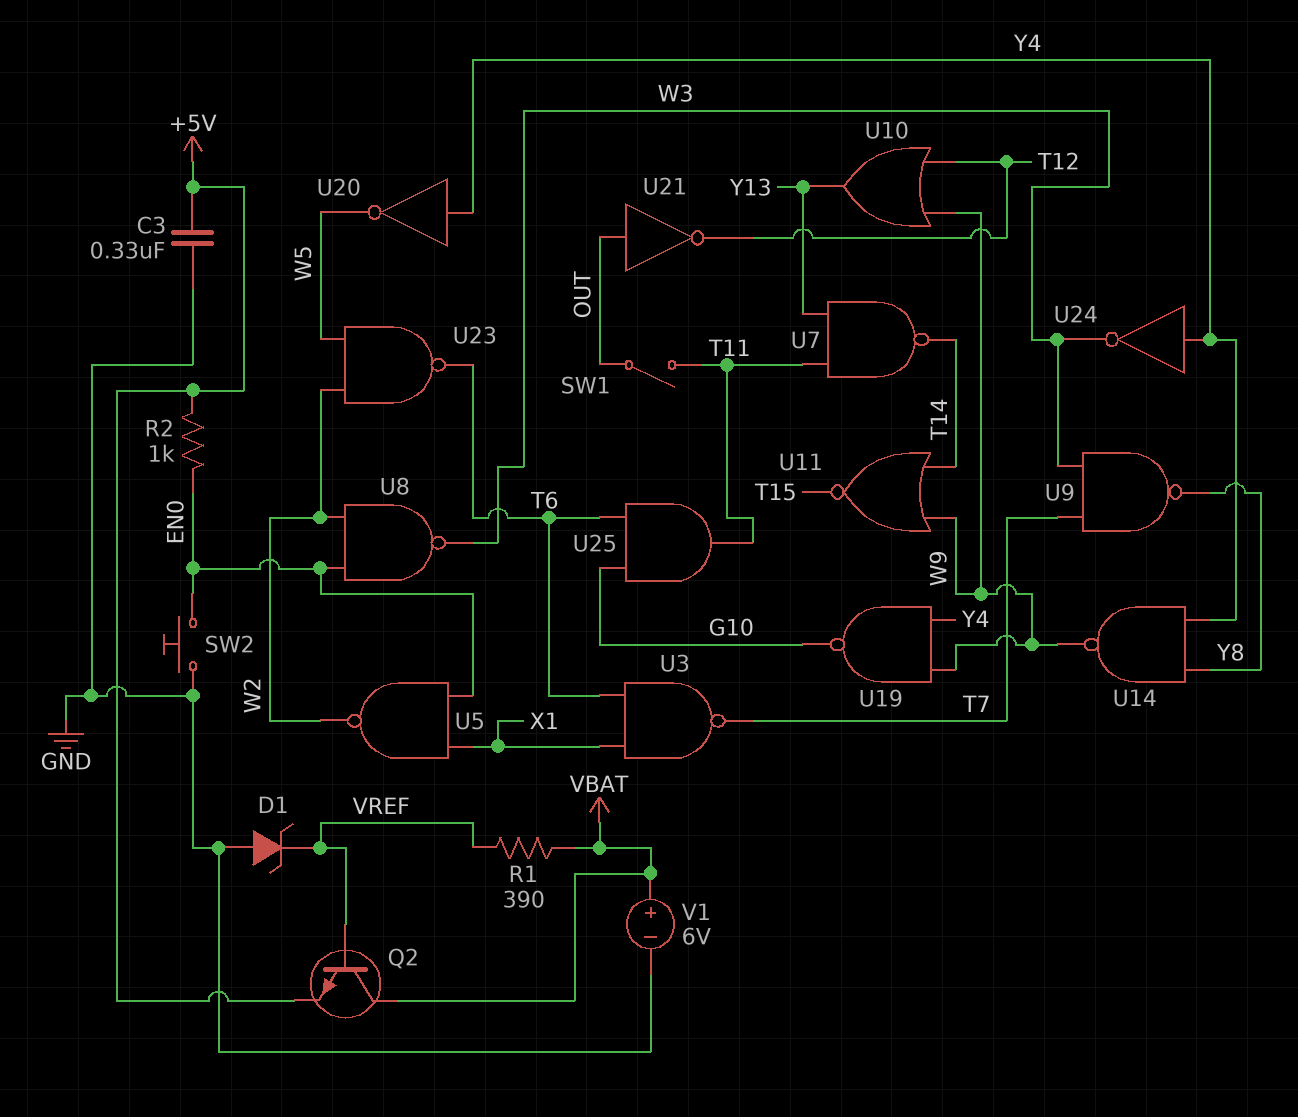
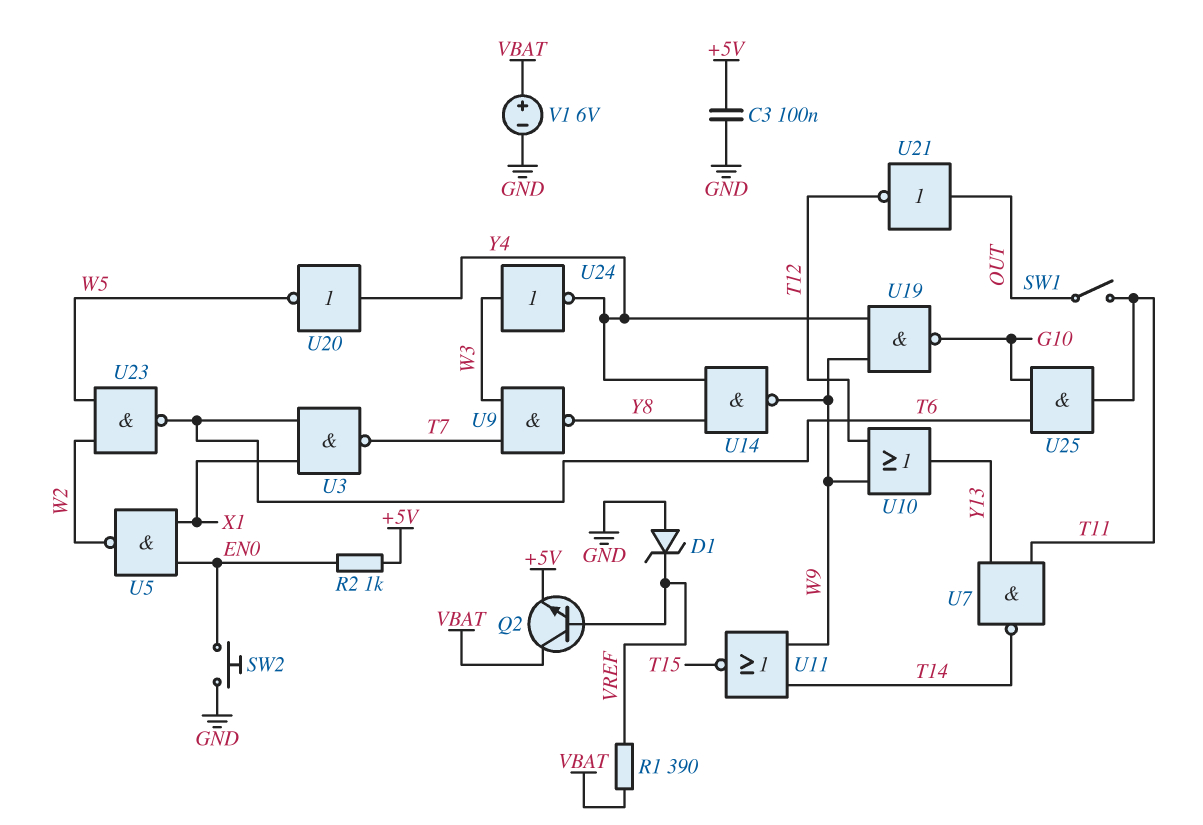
C3: 330nF (+5V, GND) -> 100nF (+5V, GND)
U8: NAND (in EN0, in W2, out W3) -> none
U24: NOT (in Y4, out W3) -> NOT (in W3, out Y4)

